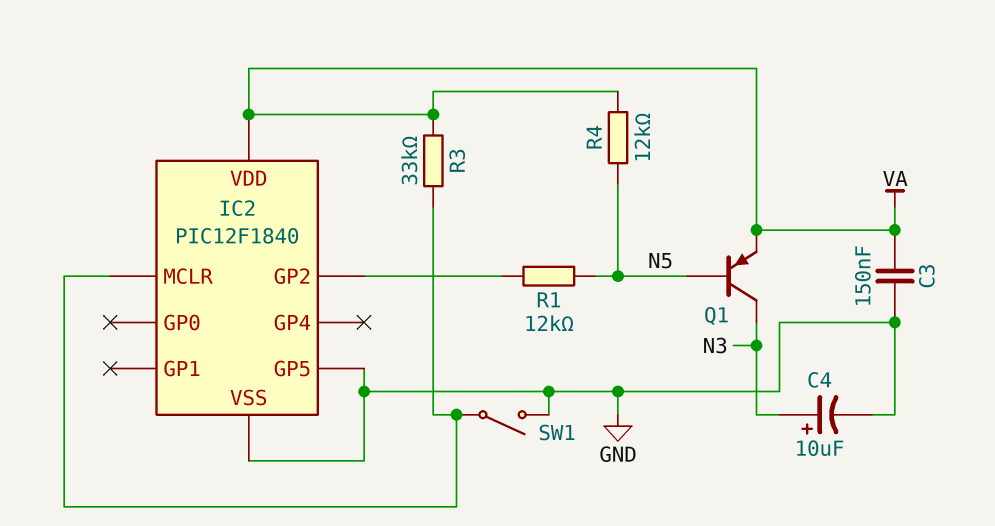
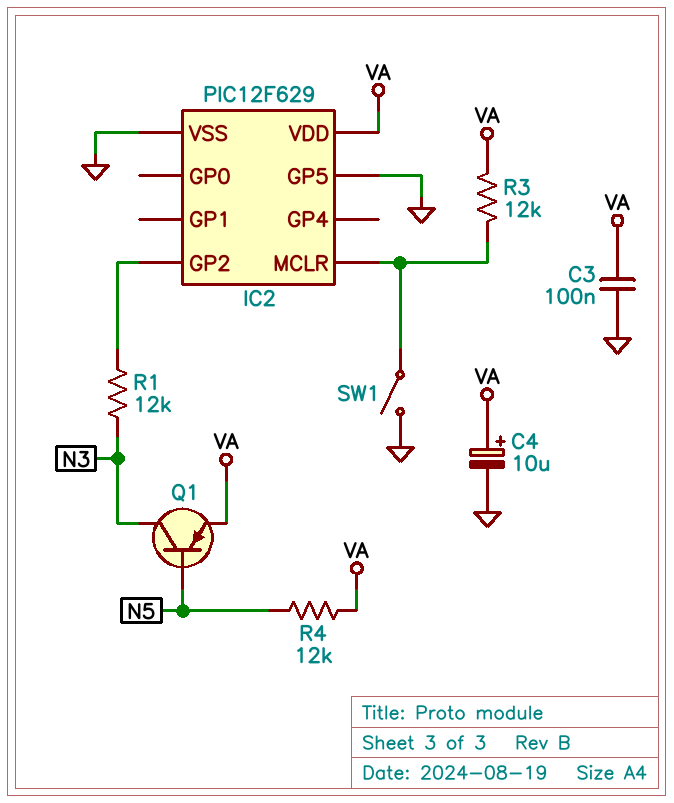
C3: 150nF (GND, VA) -> 100nF (GND, VA)
C4: 10uF (plus N3, minus GND) -> 10uF (plus VA, minus GND)
IC2: PIC12F1840 -> PIC12F629
R1: 12k (IC2/GP2, N5) -> 12k (IC2/GP2, N3)
R3: 33k (IC2/MCLR, VA) -> 12k (IC2/MCLR, VA)

